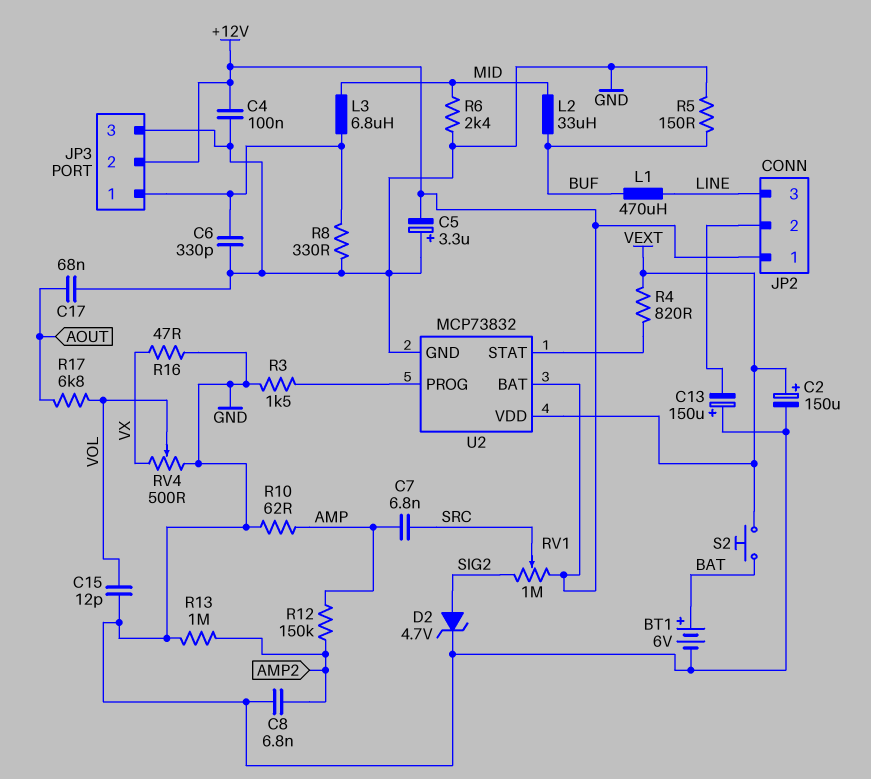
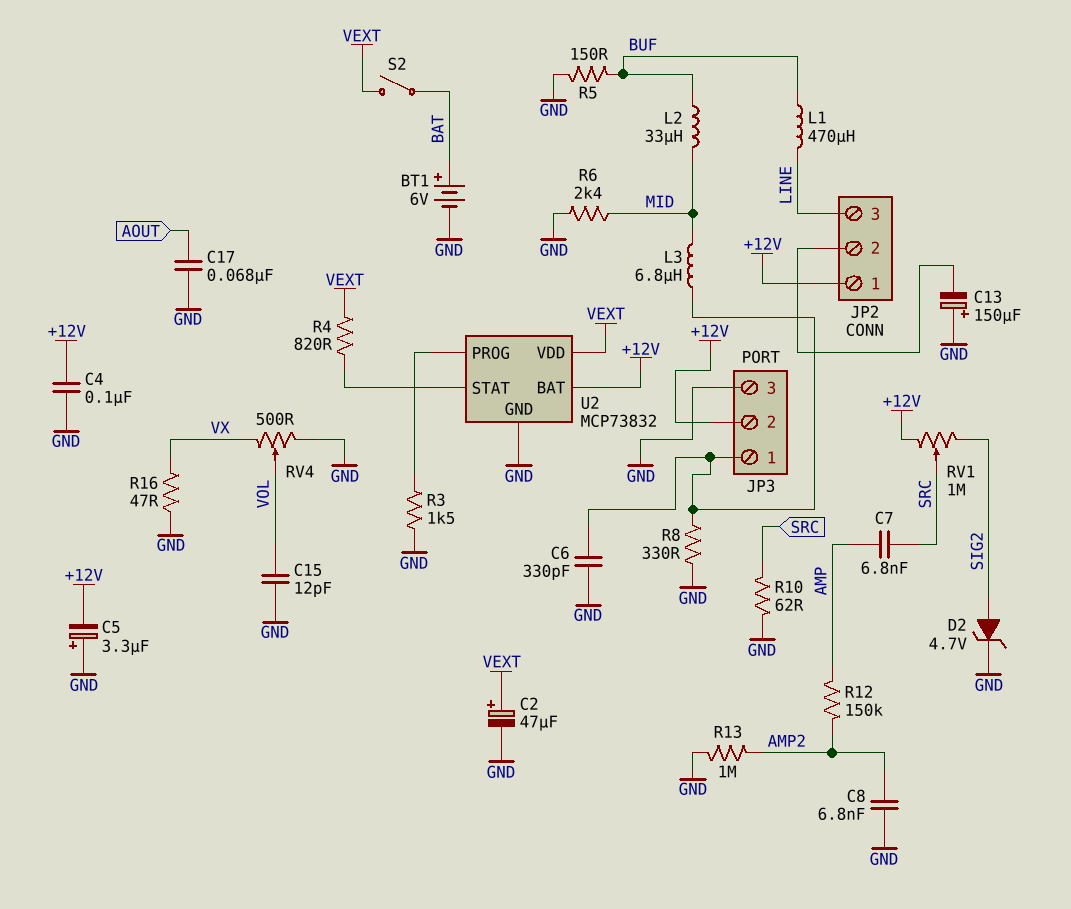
C2: 150uF (plus VEXT, minus GND) -> 47uF (plus VEXT, minus GND)
R10: 62 (AMP, GND) -> 62 (GND, SRC)
R17: 6.8k (AOUT, VOL) -> none
S2: button (BAT, VEXT) -> switch (BAT, VEXT)

